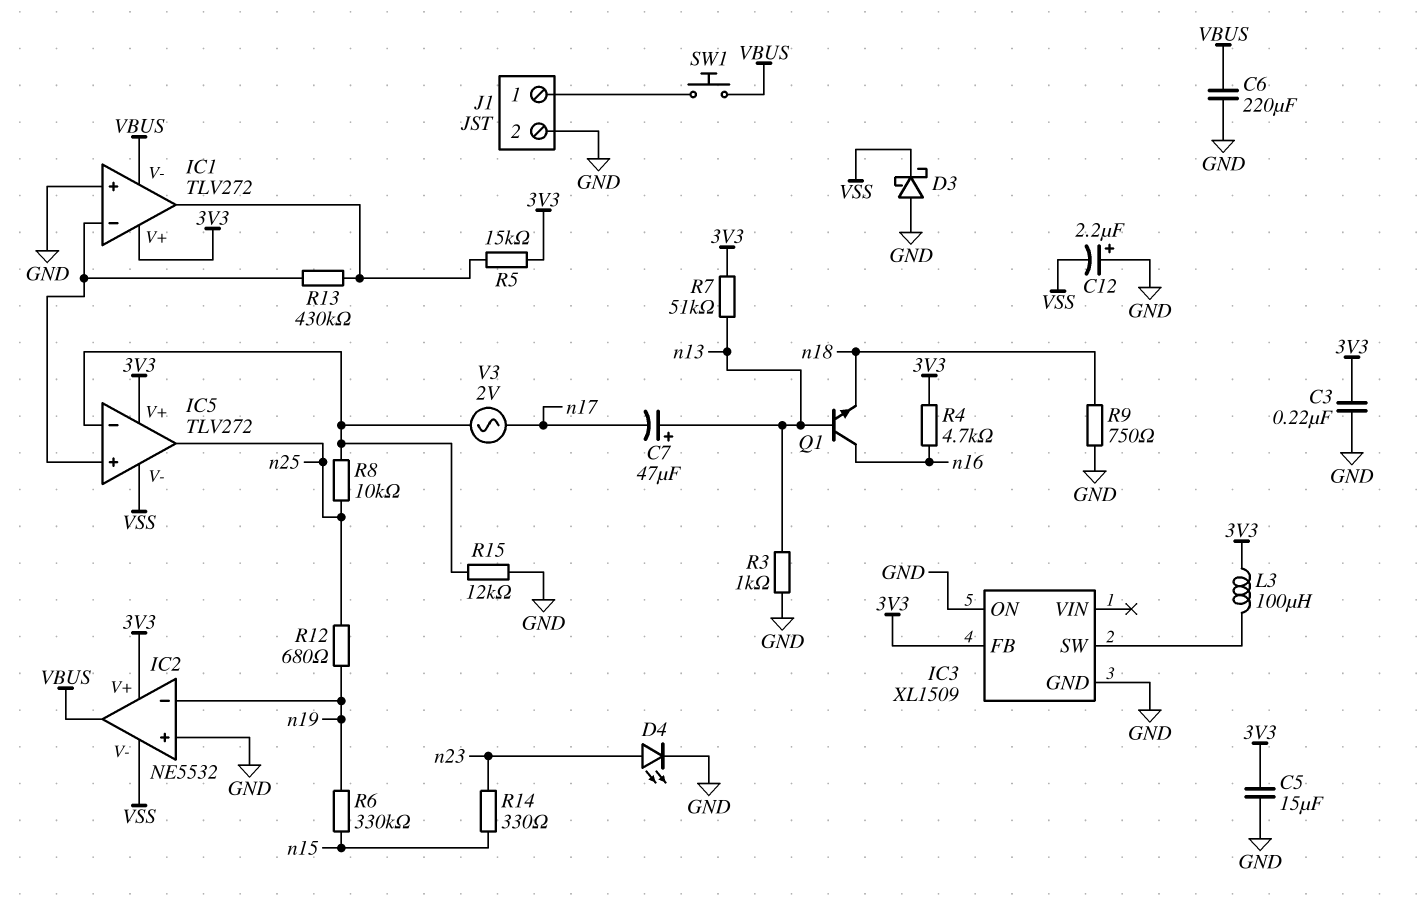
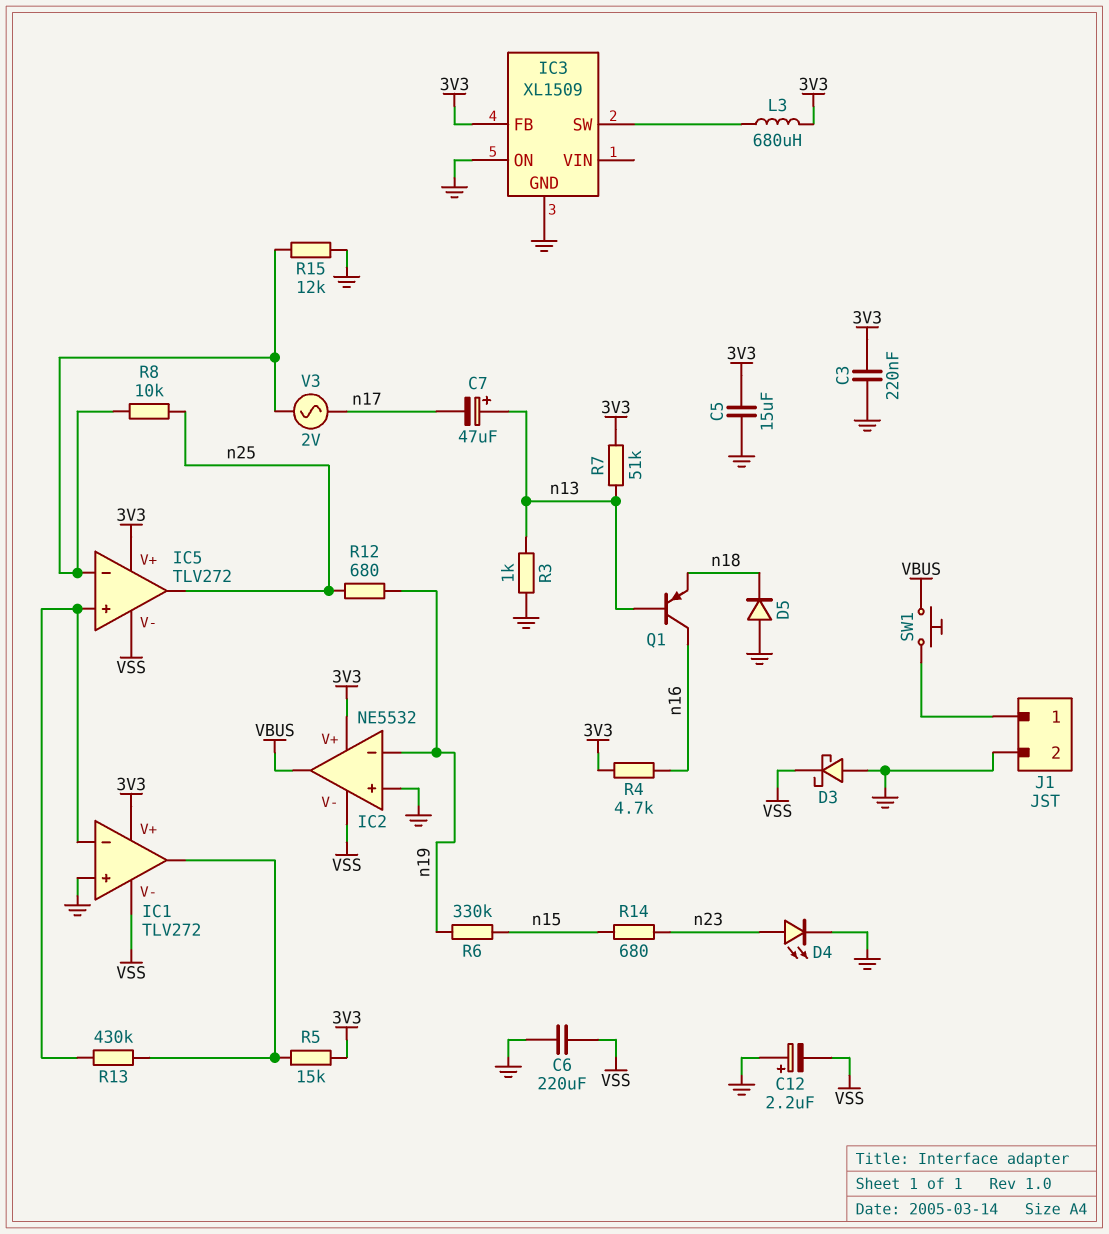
C6: 220uF (GND, VBUS) -> 220uF (GND, VSS)
D5: none -> diode (A GND, K n18)
IC1 pin V-: VBUS -> VSS
L3: 100uH (3V3, IC3/SW) -> 680uH (3V3, IC3/SW)
Q1: NPN (B n13, C n16, E n18) -> PNP (B n13, C n16, E n18)
R9: 750 (GND, n18) -> none
R14: 330 (n15, n23) -> 680 (n15, n23)

